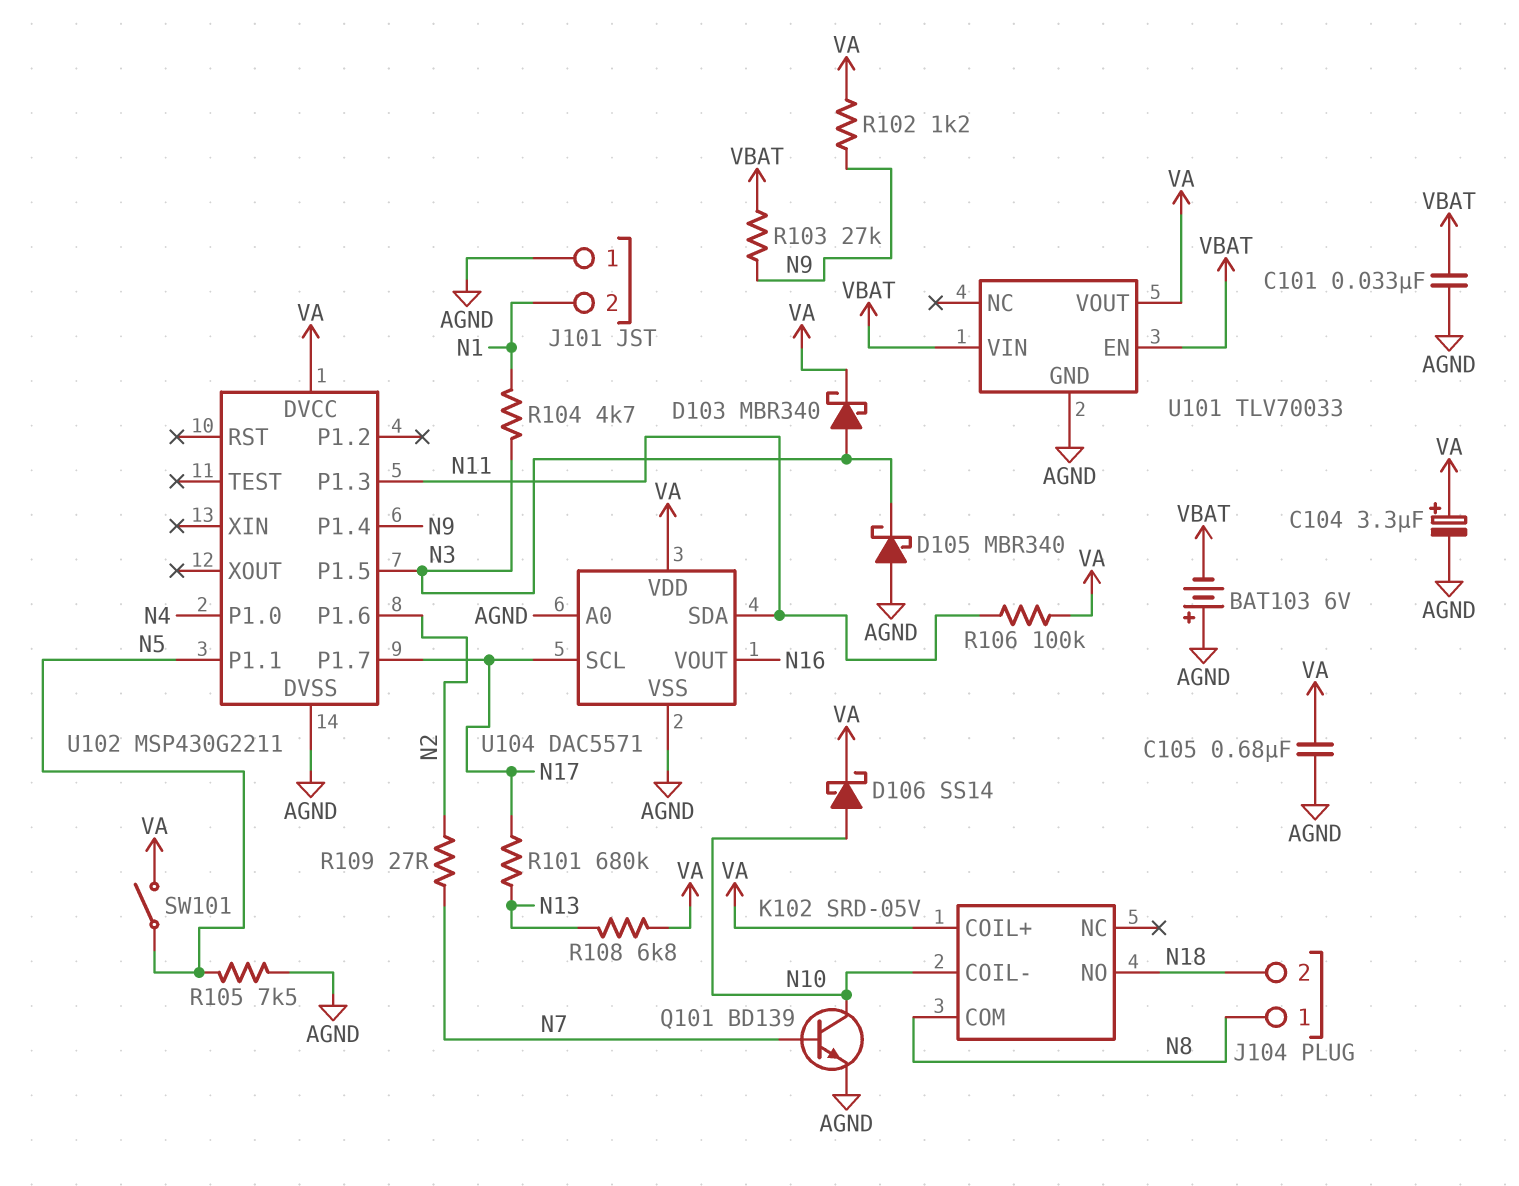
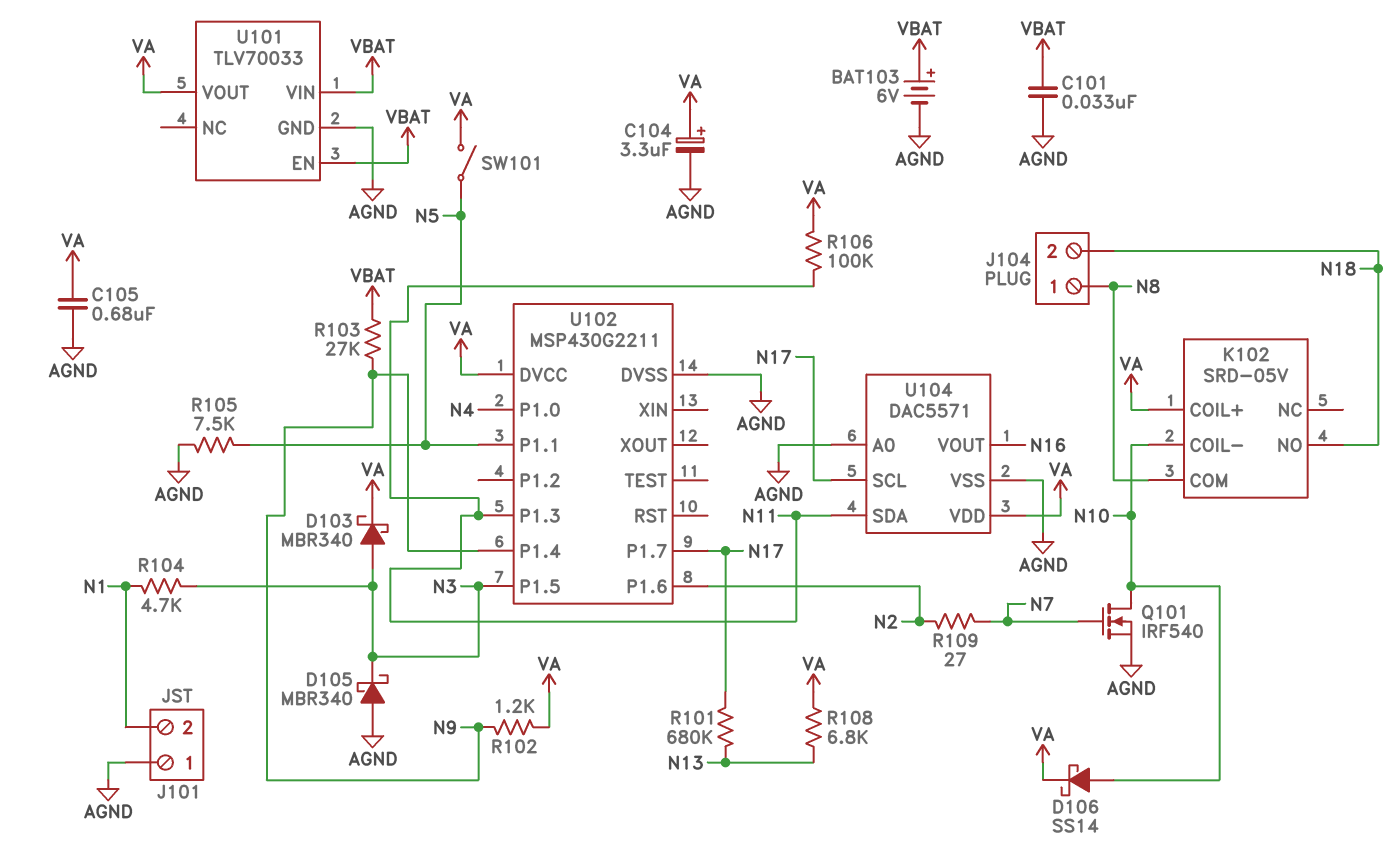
BAT103: 6V (plus AGND, minus VBAT) -> 6V (plus VBAT, minus AGND)
Q101: NPN BD139 (B N7, C N10, E AGND) -> NMOS IRF540 (G N7, D N10, S AGND)

